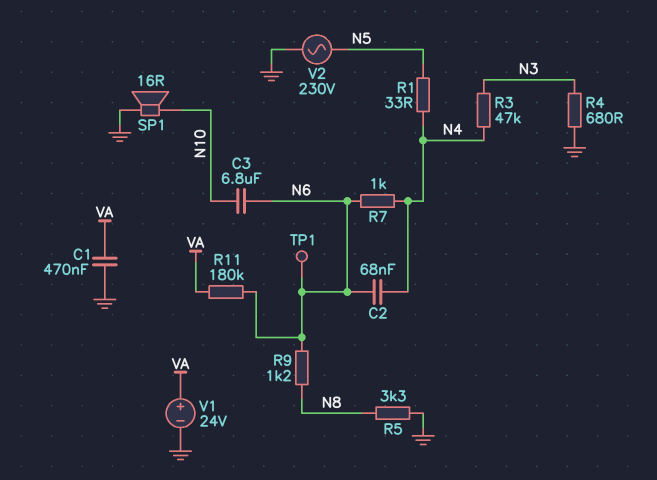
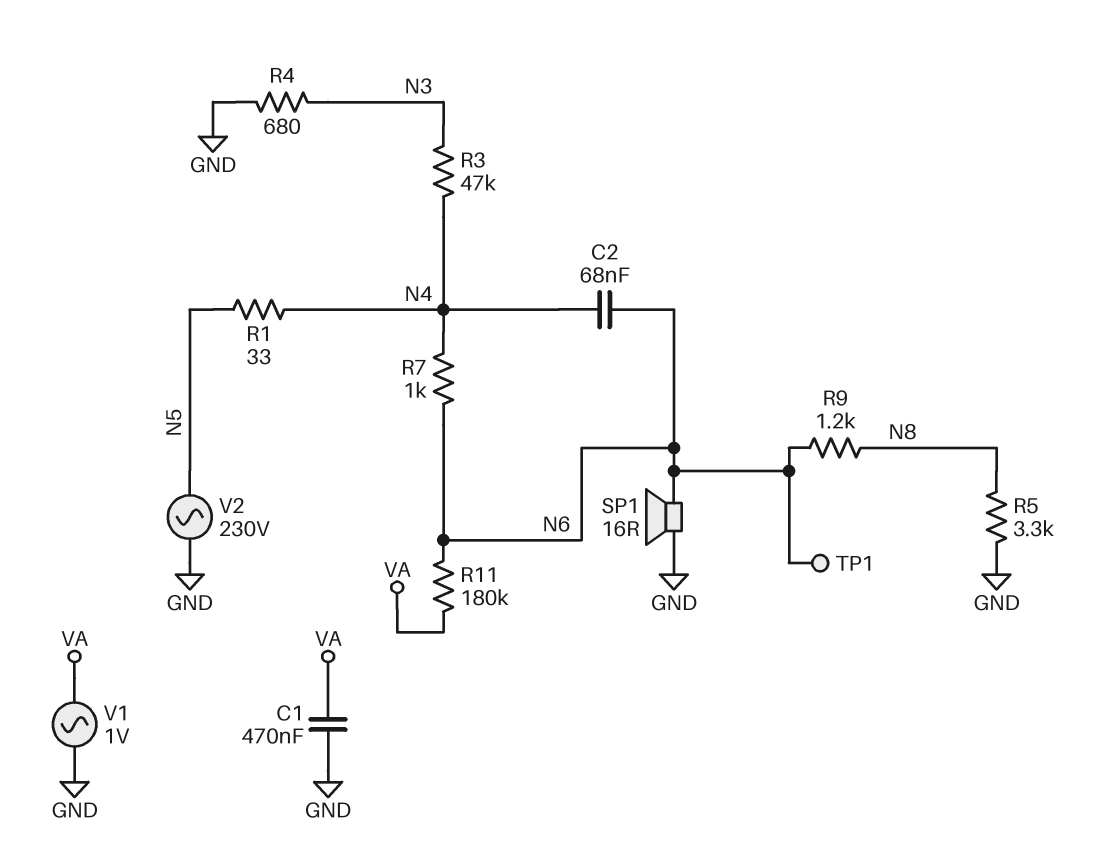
C3: 6.8uF (N6, N10) -> none
SP1: speaker 16R (GND, N10) -> speaker 16R (GND, N6)
V1: 24V (plus VA, minus GND) -> AC 1V (GND, VA)

